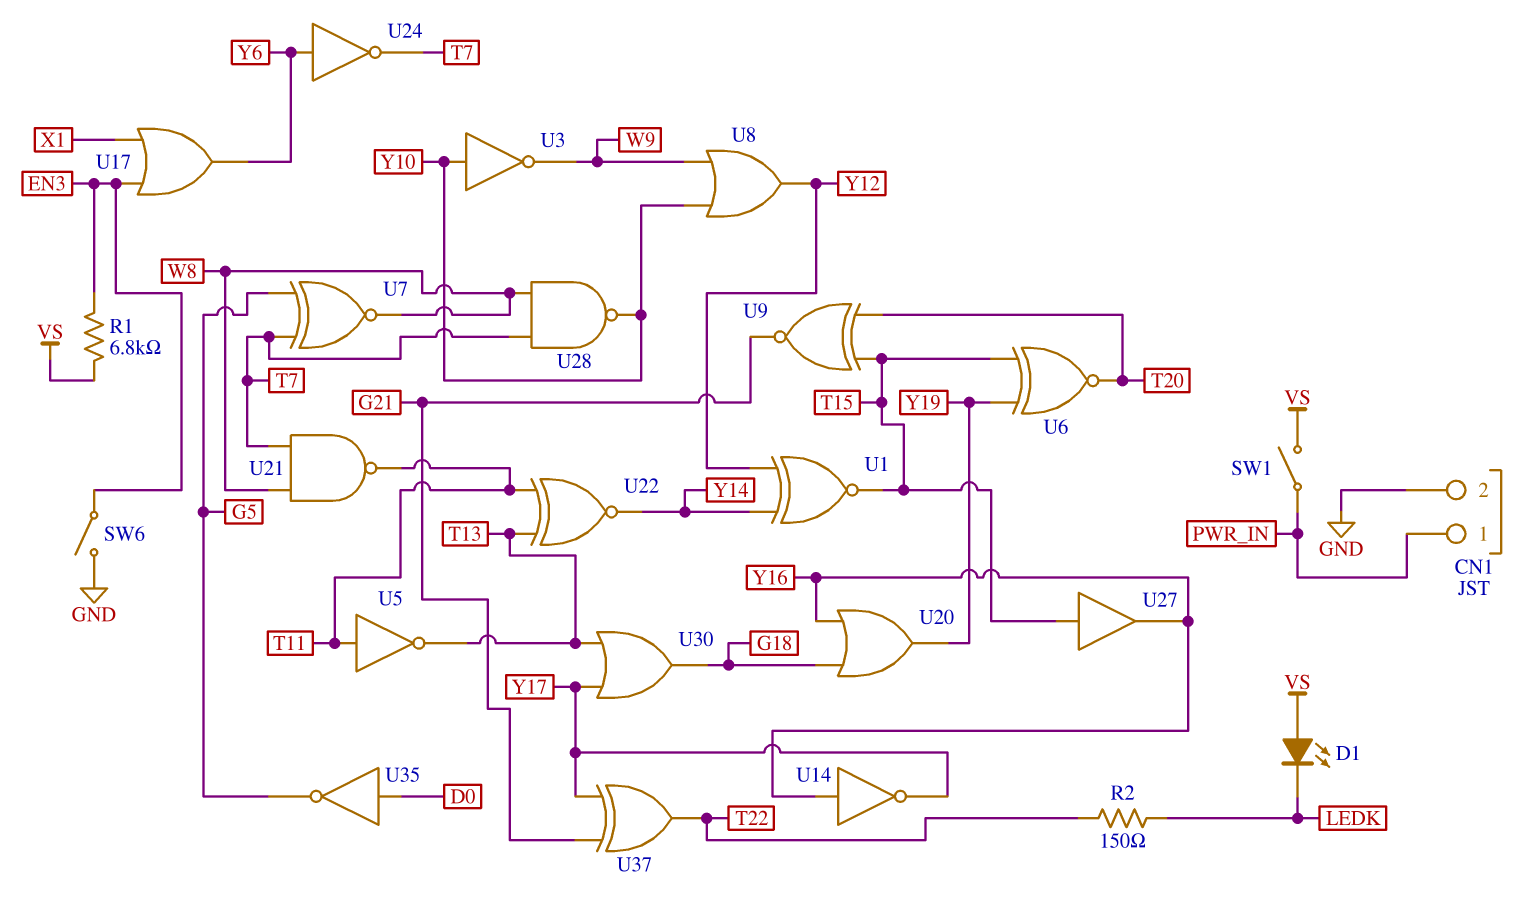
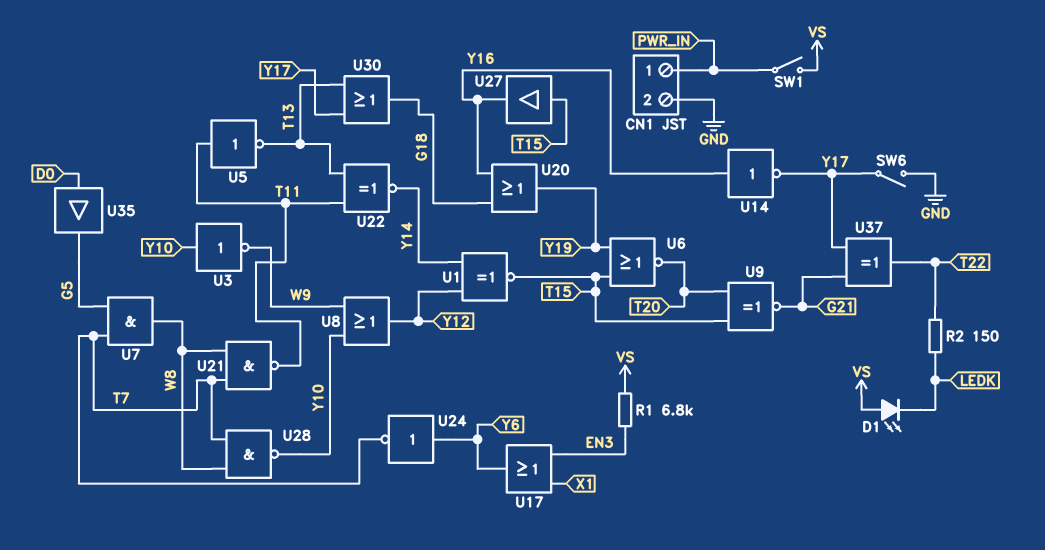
SW6: switch (EN3, GND) -> switch (GND, Y17)
U6: XNOR (in T15, in Y19, out T20) -> NOR (in T15, in Y19, out T20)
U7: XNOR (in G5, in T7, out W8) -> AND (in G5, in T7, out W8)
U35: NOT (in D0, out G5) -> buffer (in D0, out G5)

